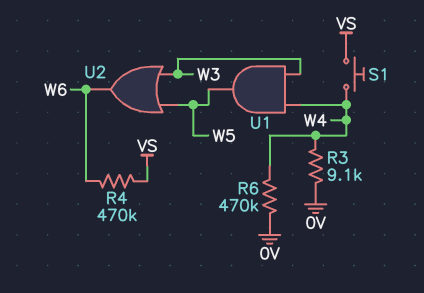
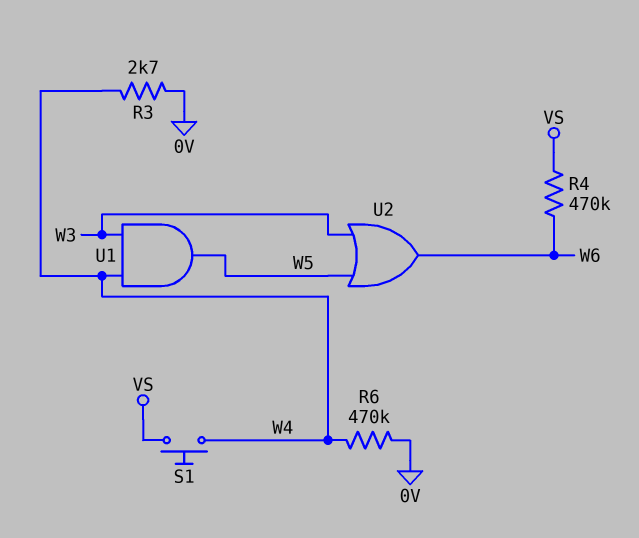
R3: 9.1k (0V, W4) -> 2.7k (0V, W4)

